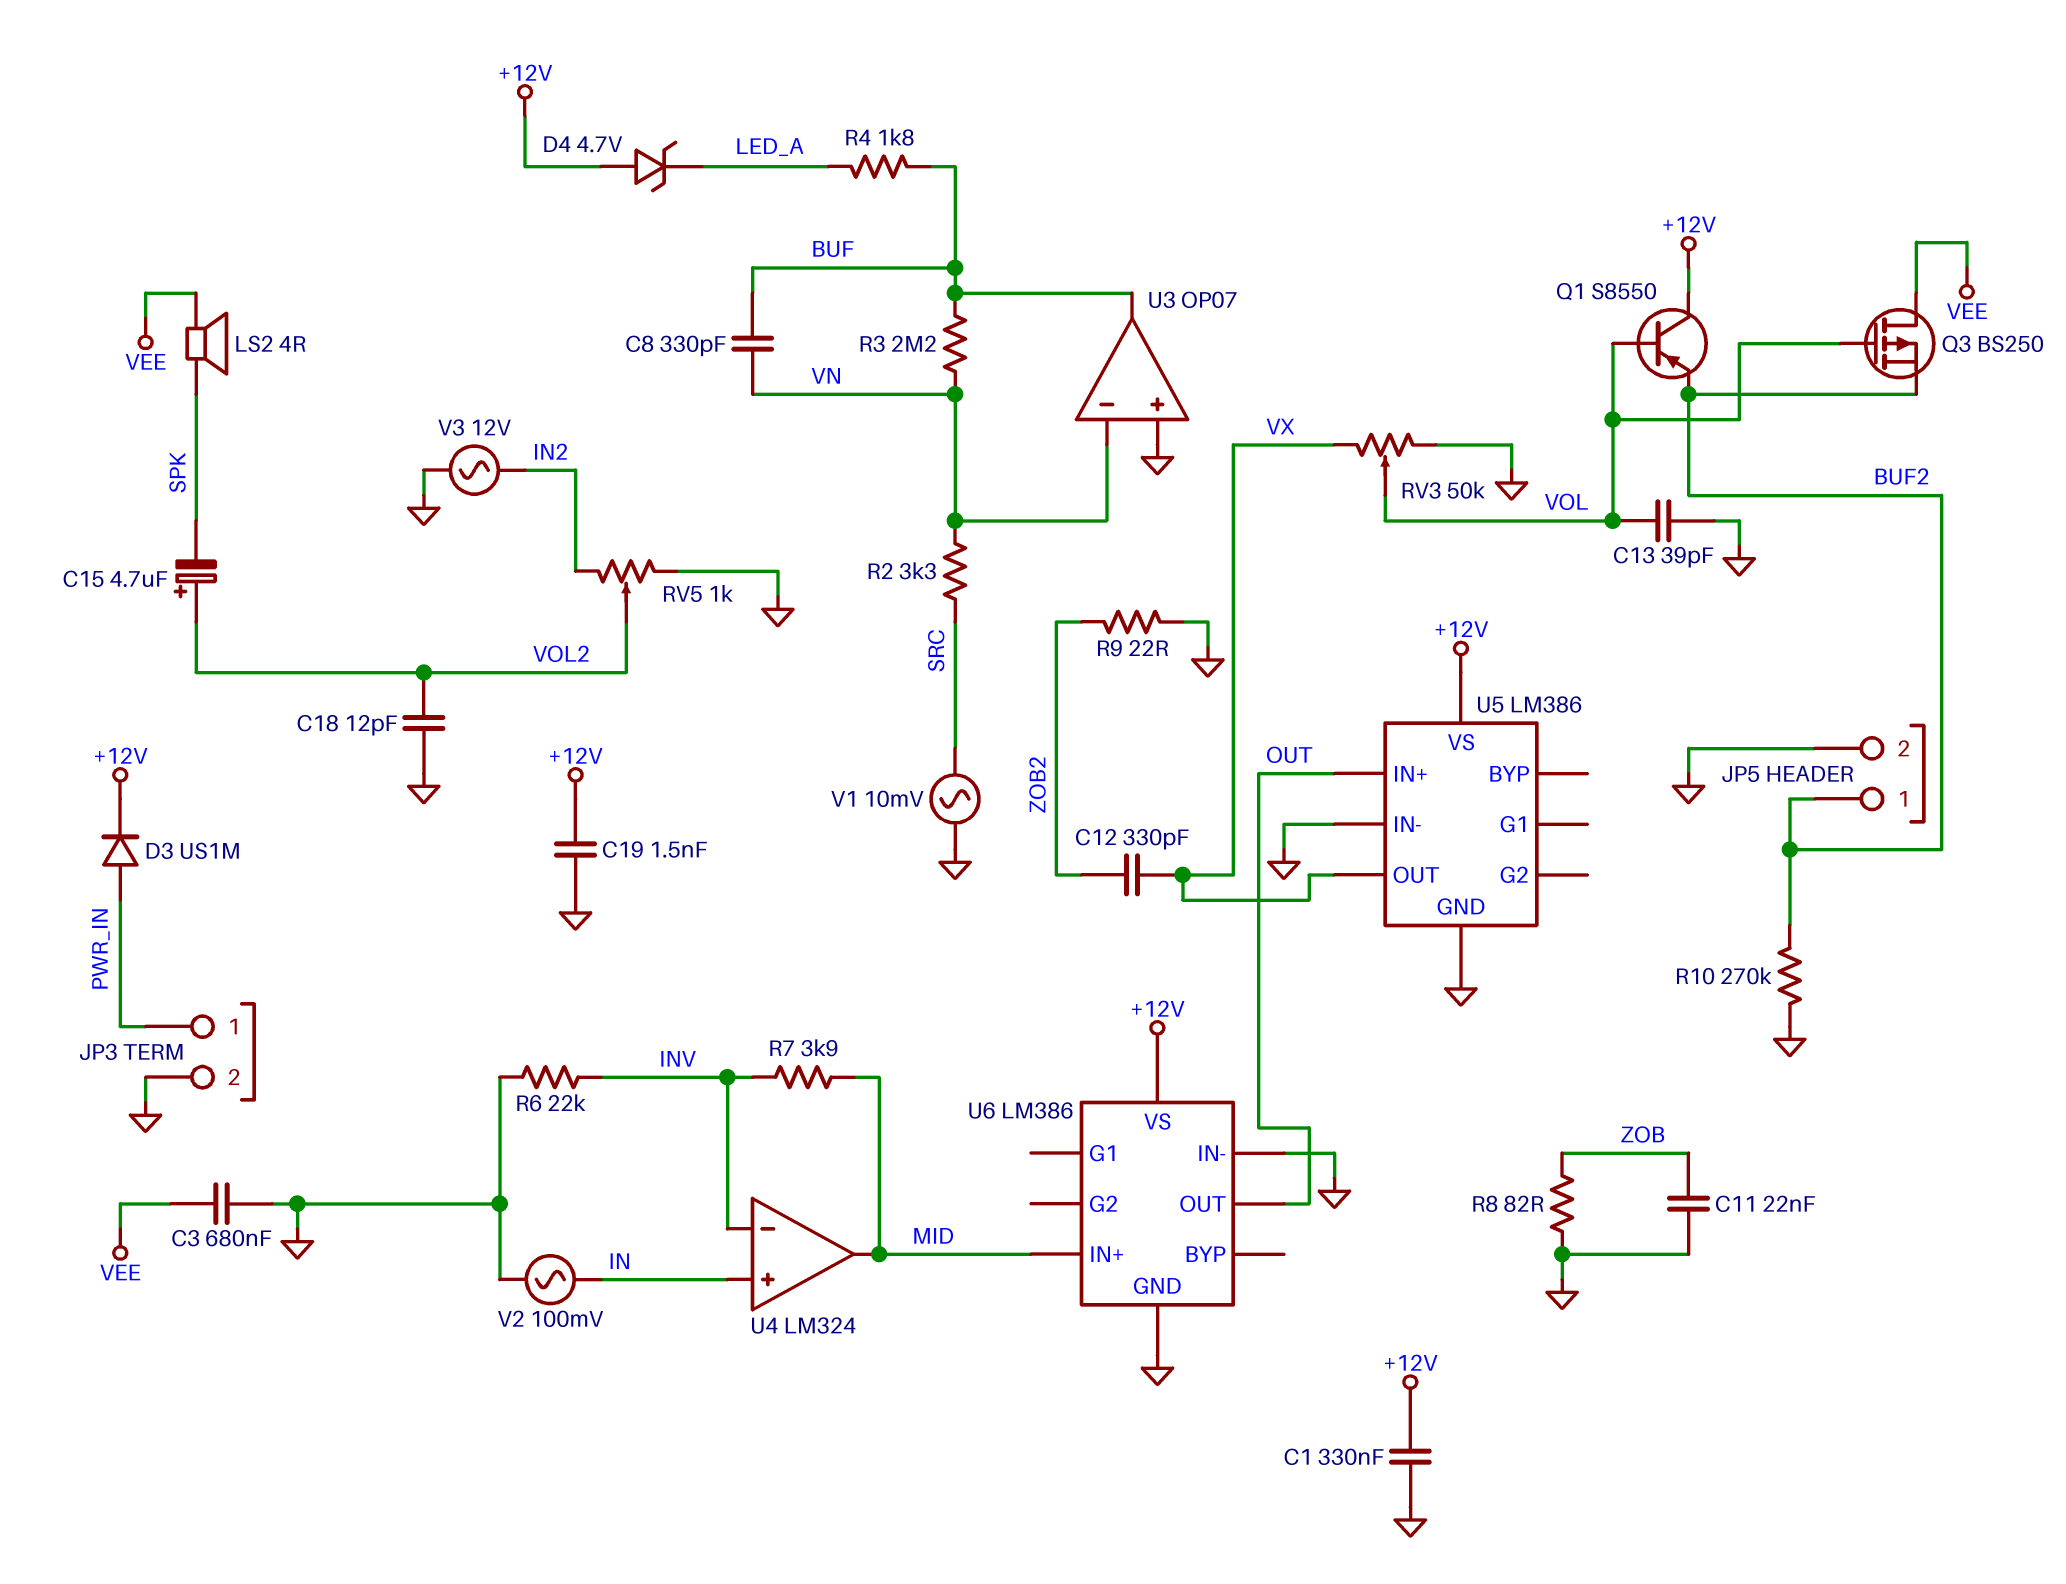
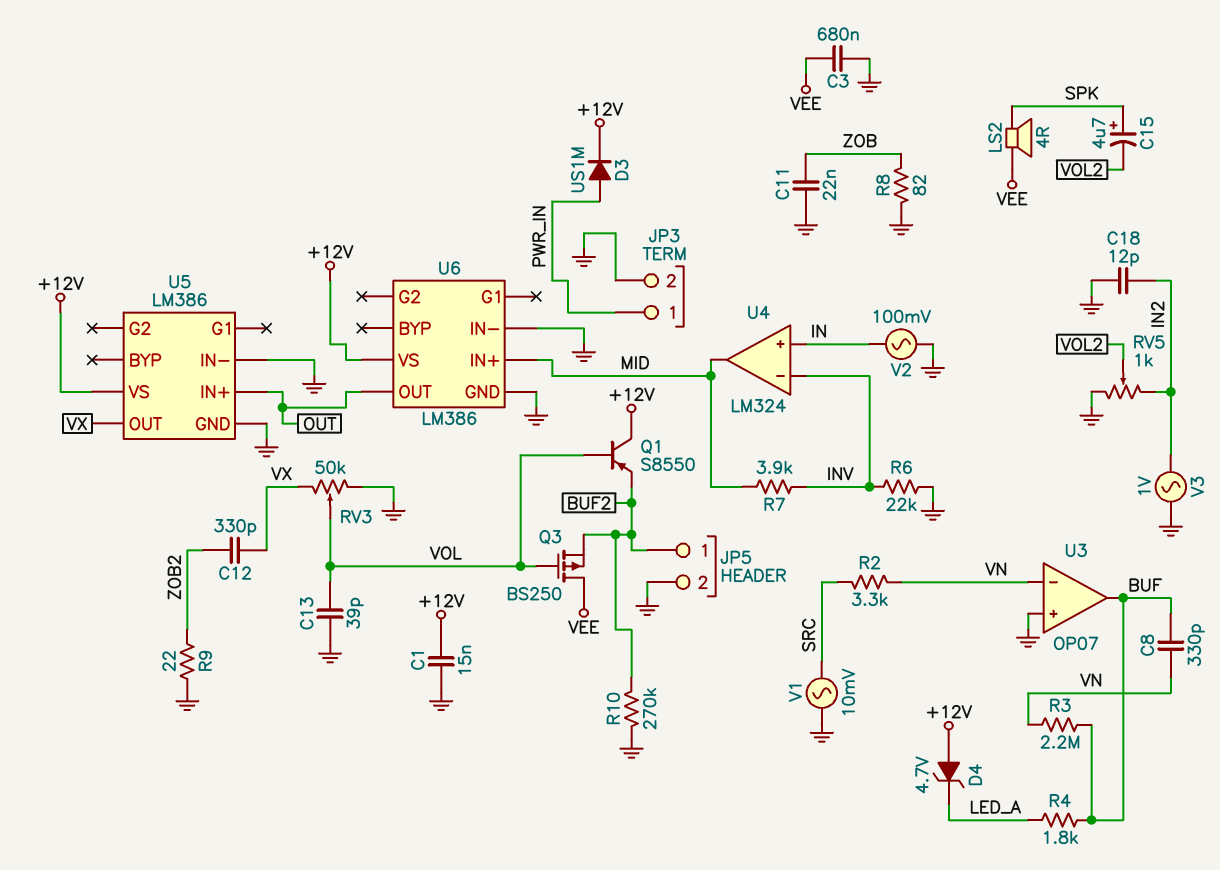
C1: 330nF (+12V, GND) -> 15nF (+12V, GND)
C15: 4.7uF (plus VOL2, minus SPK) -> 4.7uF (plus SPK, minus VOL2)
C18: 12pF (GND, VOL2) -> 12pF (GND, IN2)
C19: 1.5nF (+12V, GND) -> none
V3: AC 12V (GND, IN2) -> AC 1V (GND, IN2)

